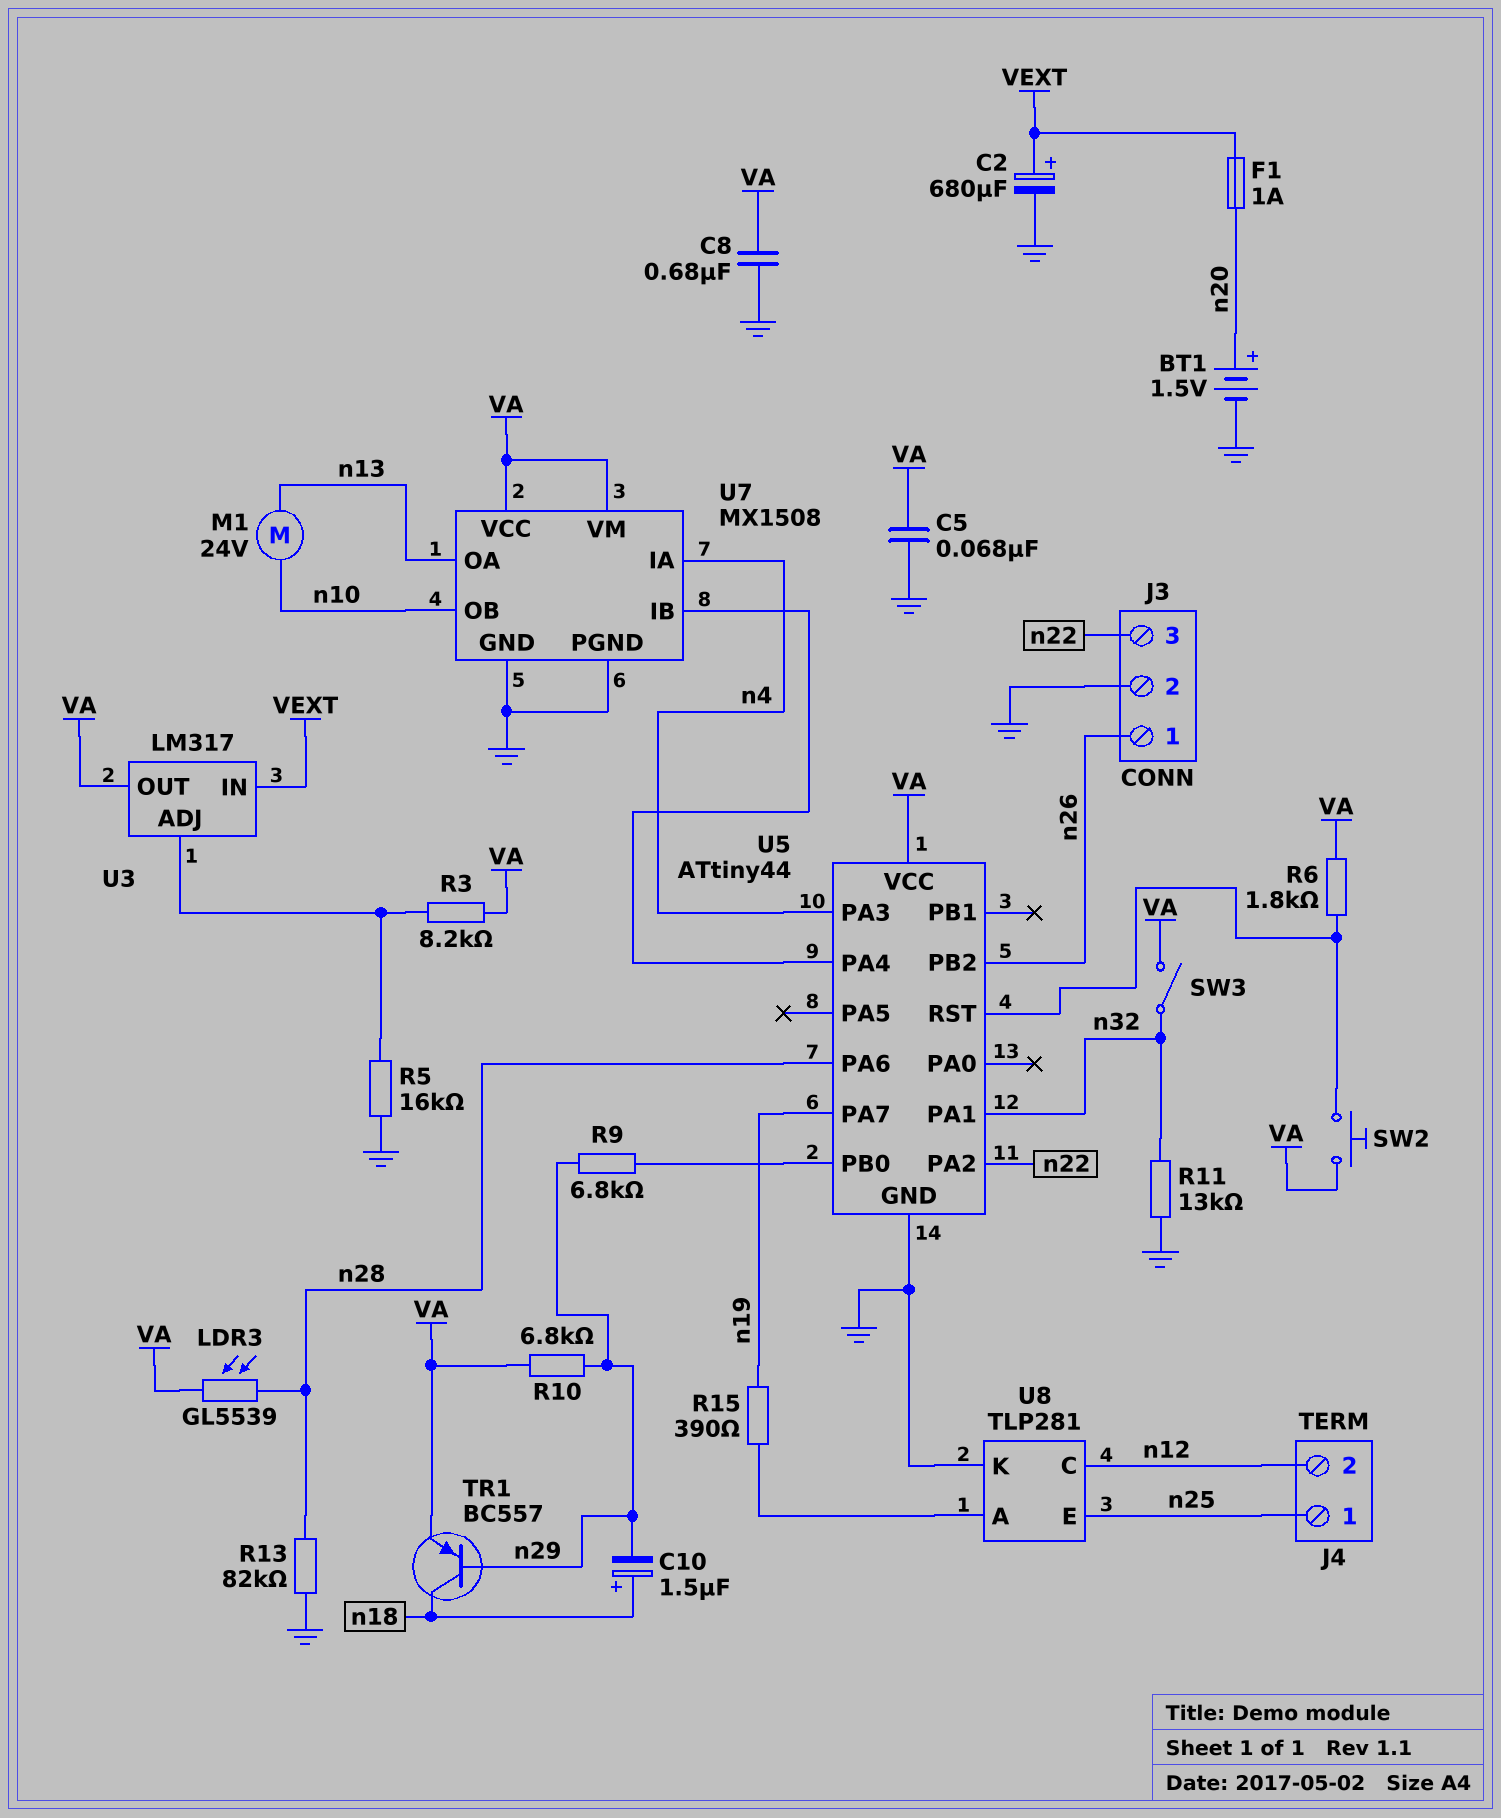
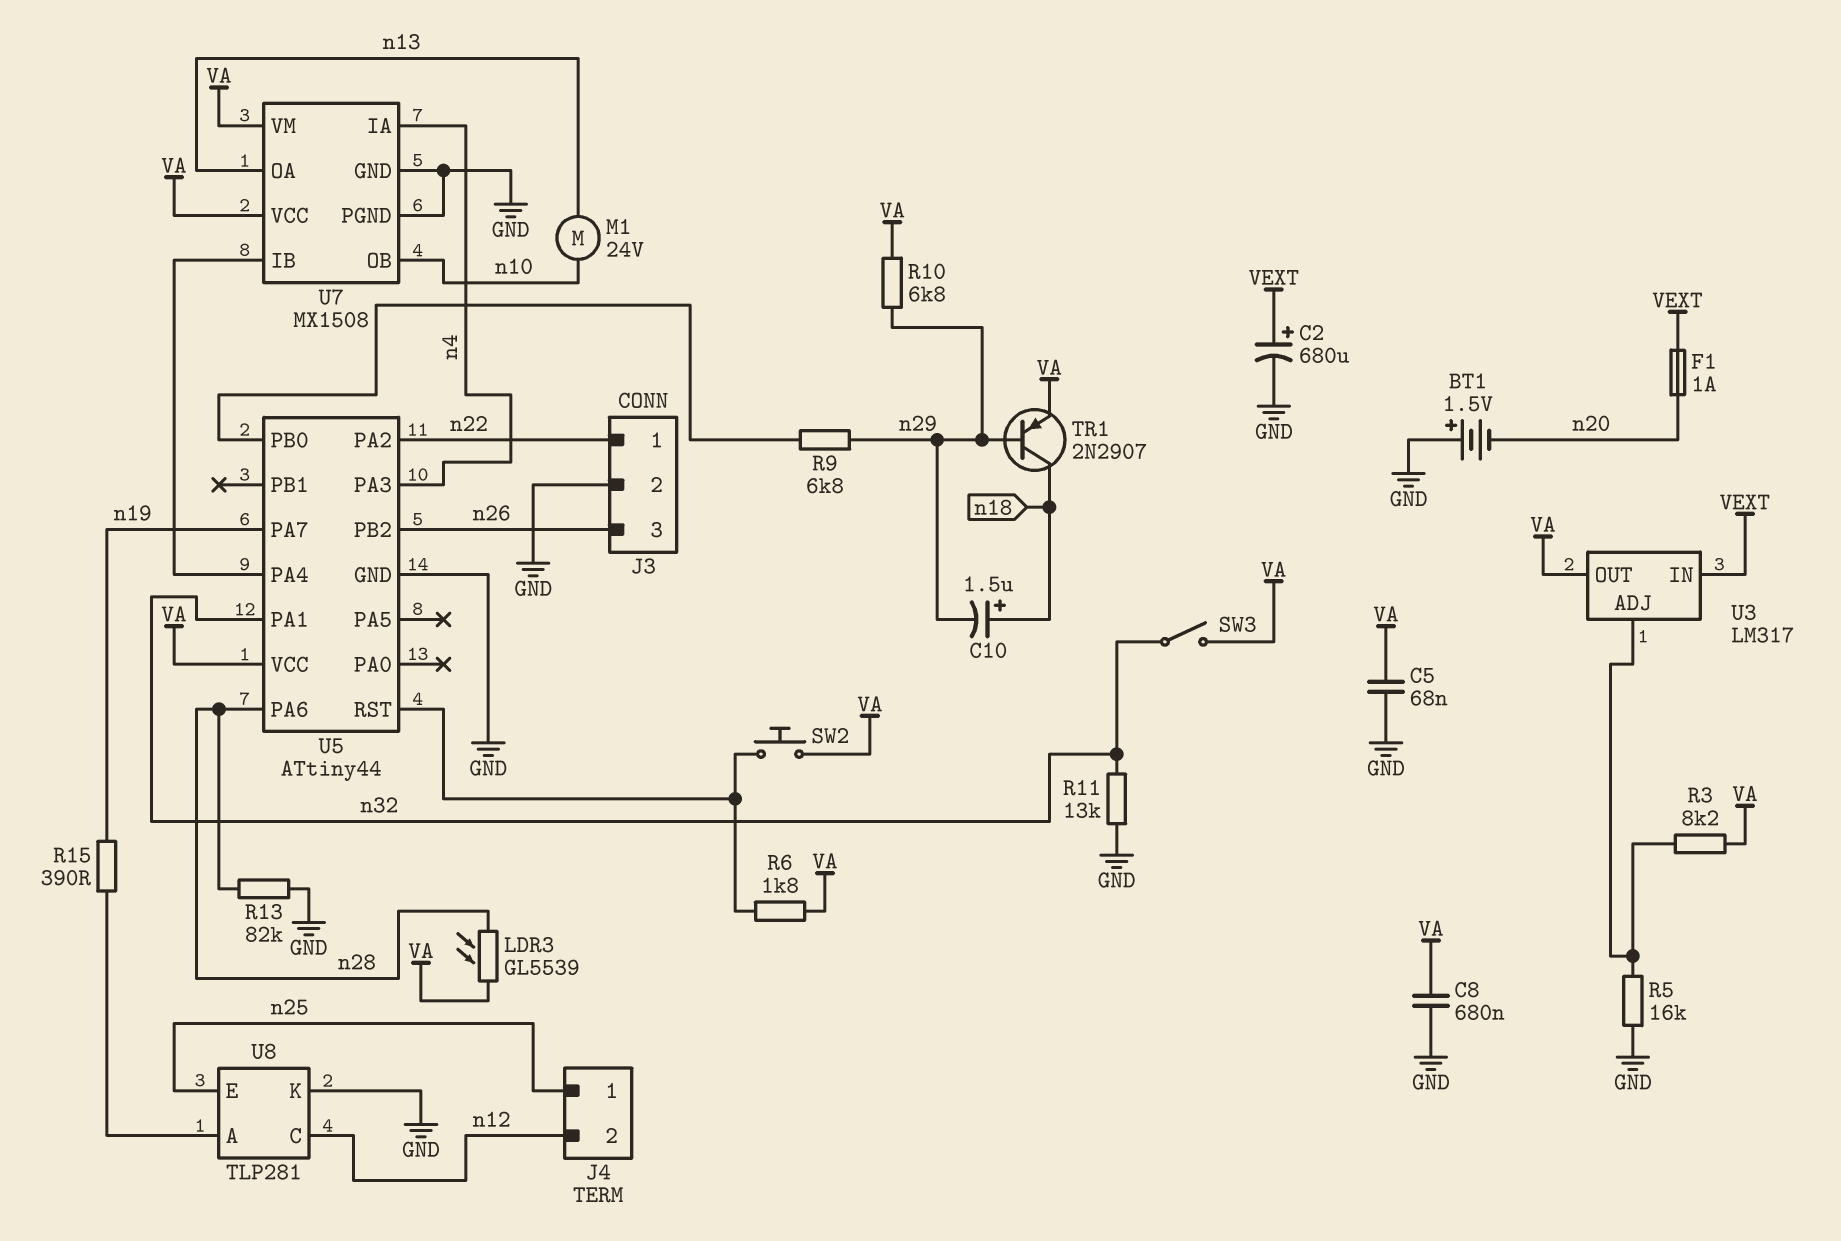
BT1: 1.5V (plus n20, minus GND) -> 1.5V (plus GND, minus n20)
J3 pin 1: n26 -> n22
J3 pin 3: n22 -> n26
TR1: PNP BC557 (B n29, C n18, E VA) -> PNP 2N2907 (B n29, C n18, E VA)

